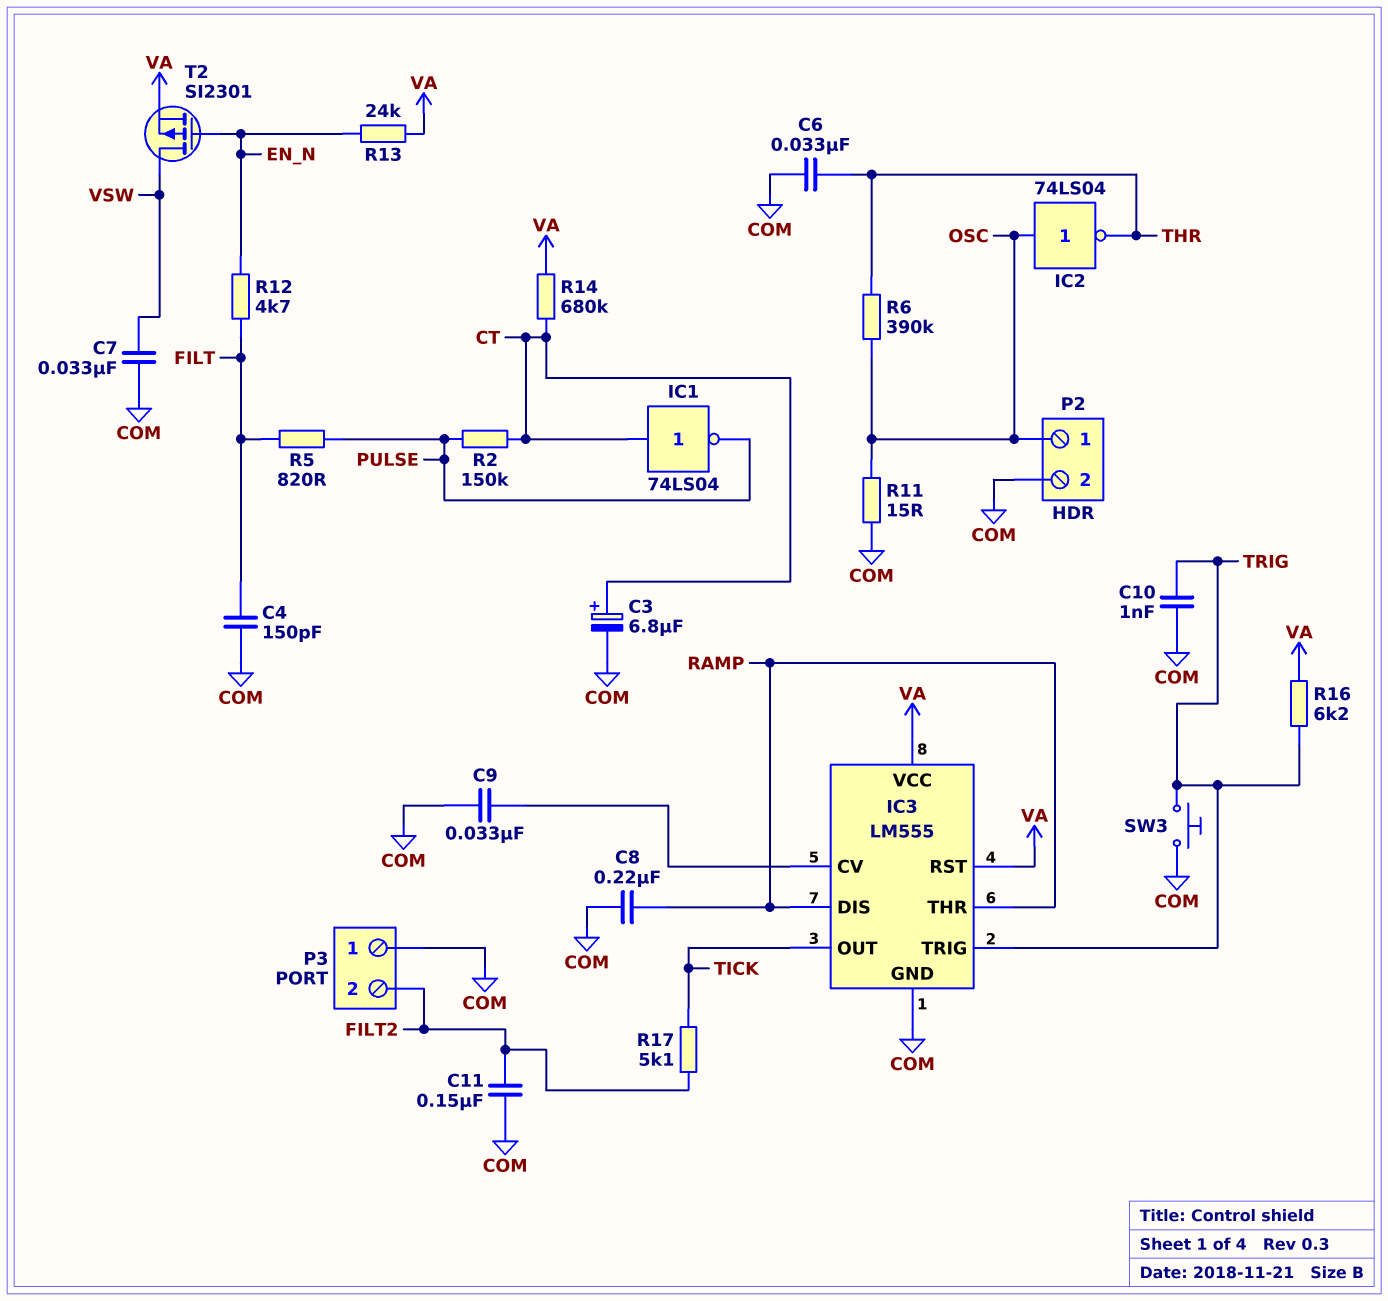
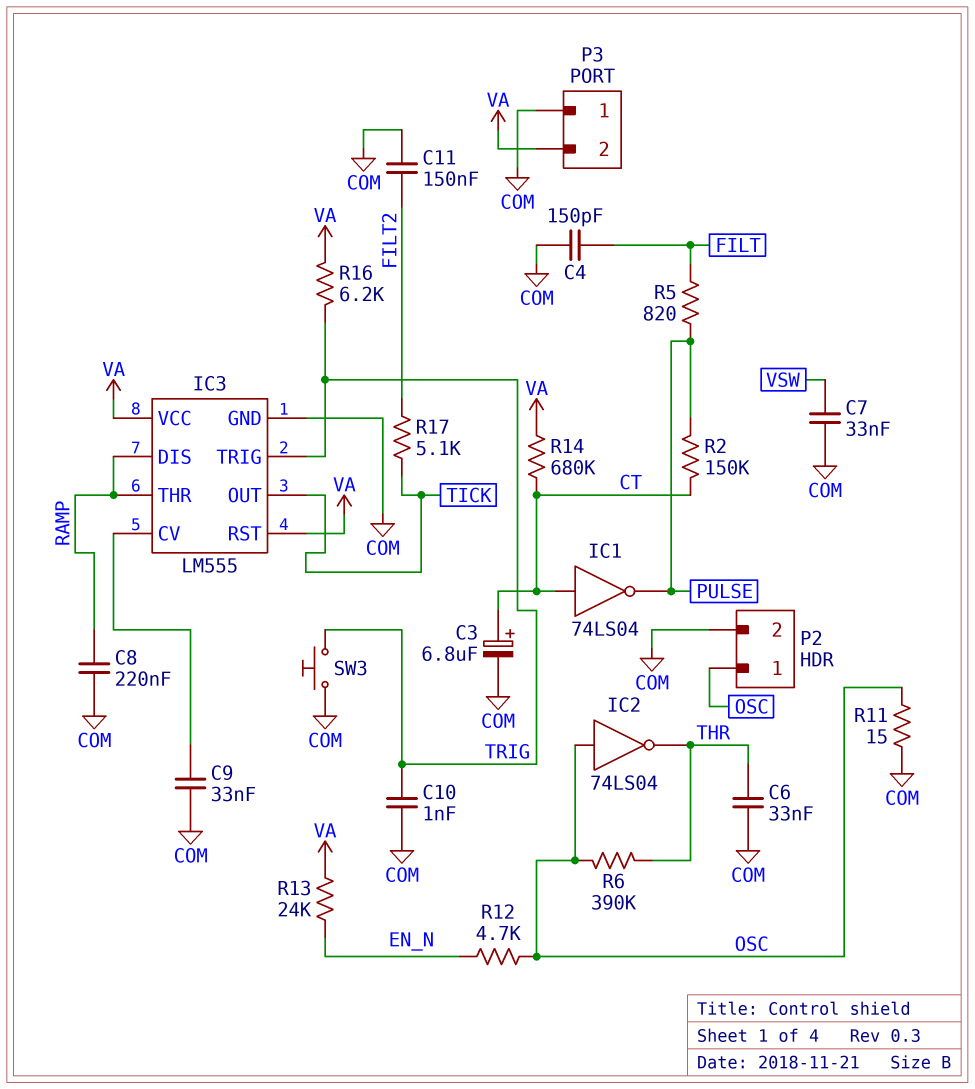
P3 pin 2: FILT2 -> VA
R12: 4.7k (EN_N, FILT) -> 4.7k (EN_N, OSC)
T2: PMOS SI2301 (G EN_N, D VSW, S VA) -> none

